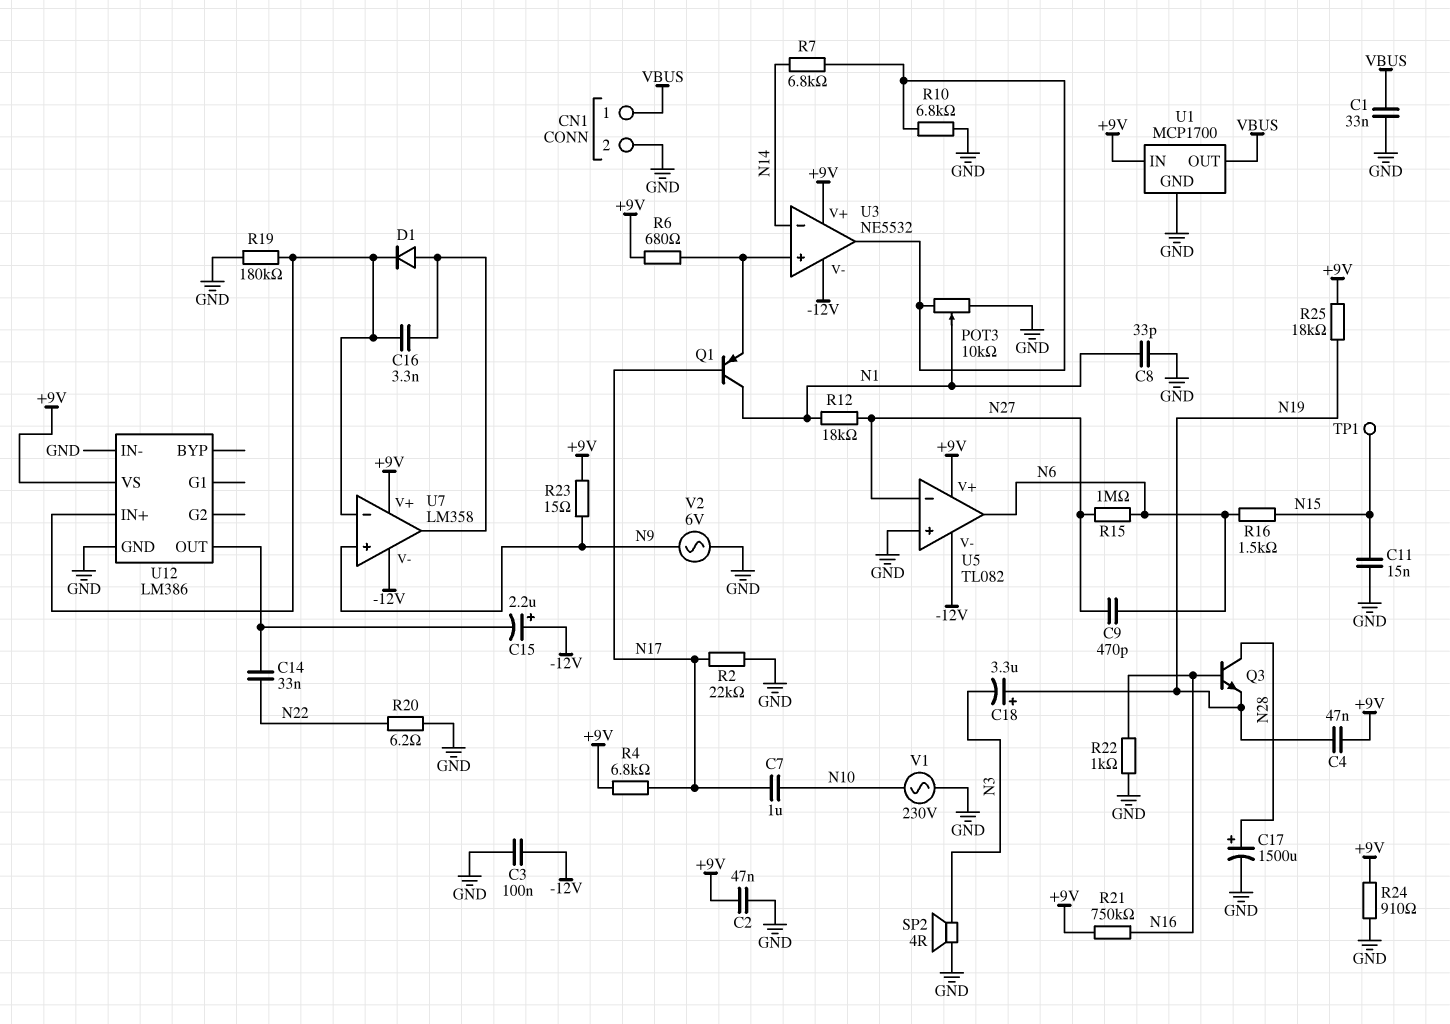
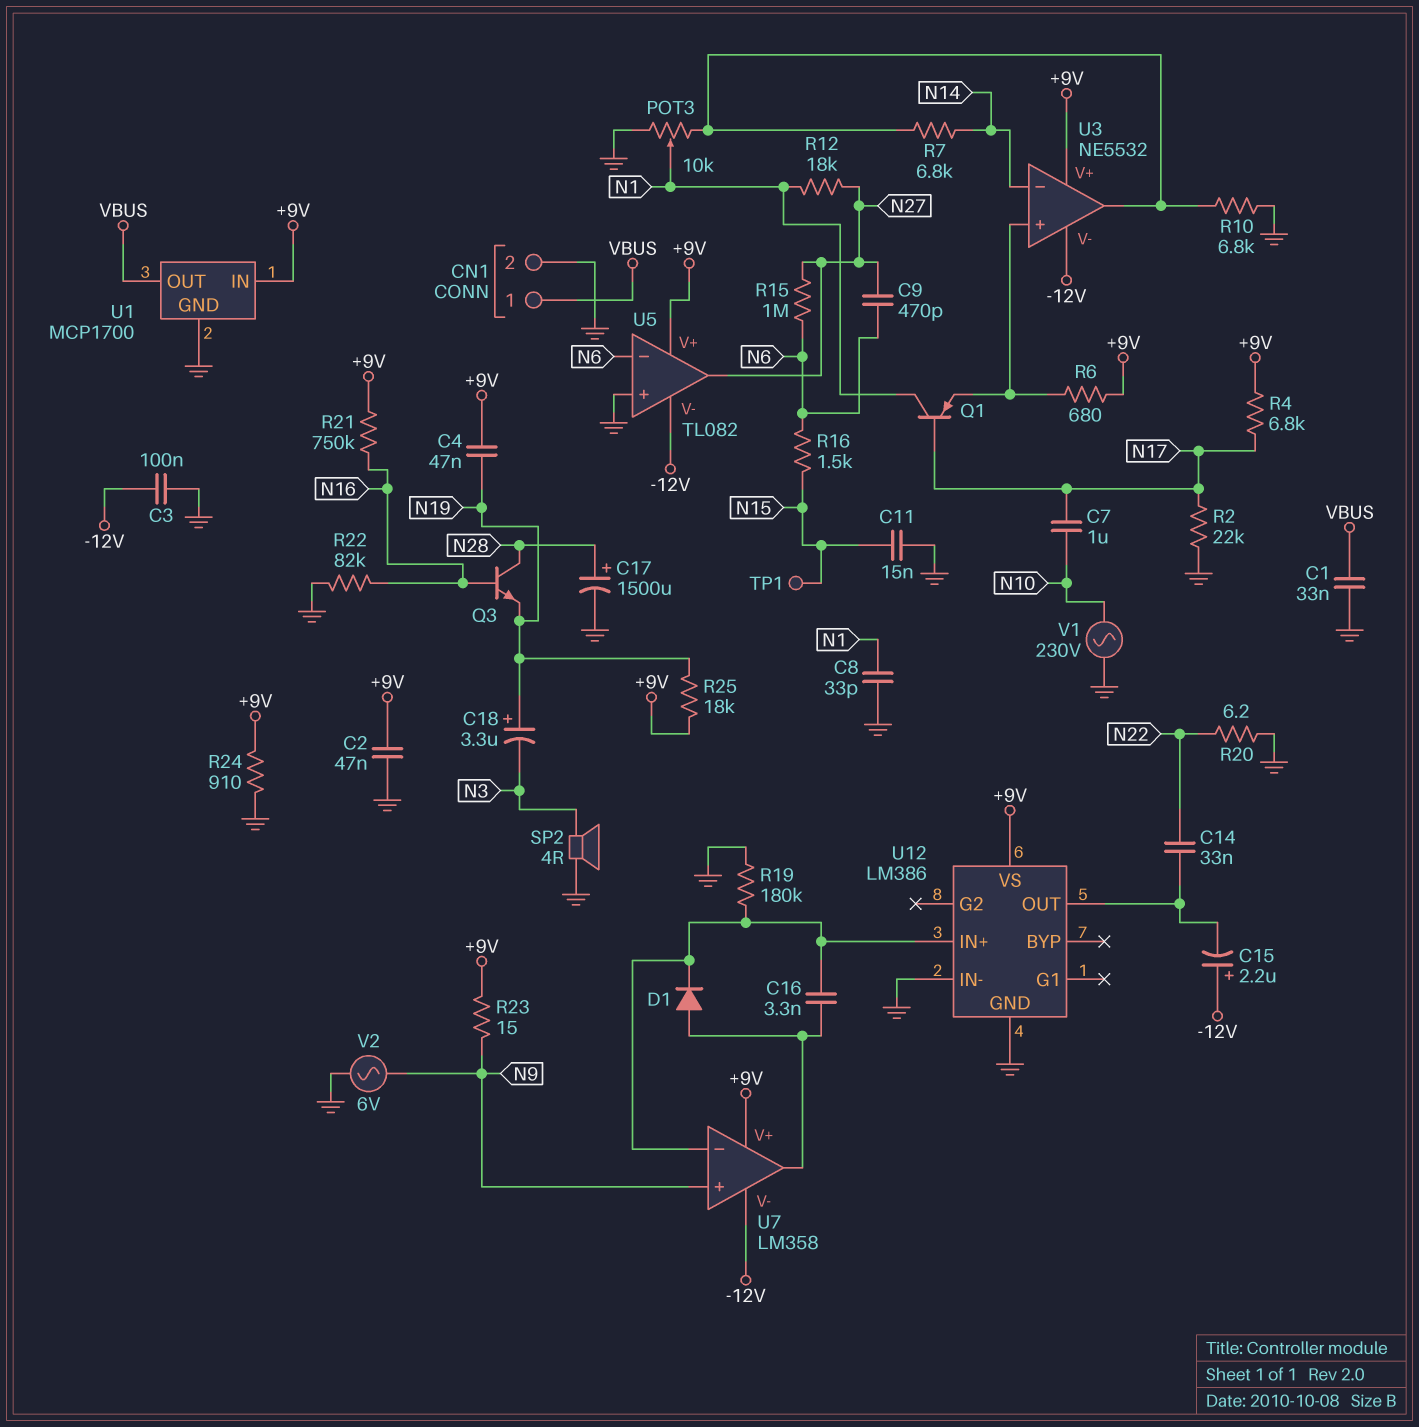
R22: 1k (GND, N16) -> 82k (GND, N16)
U5 pin in-: N27 -> N6
U5 pin out: N6 -> N27

